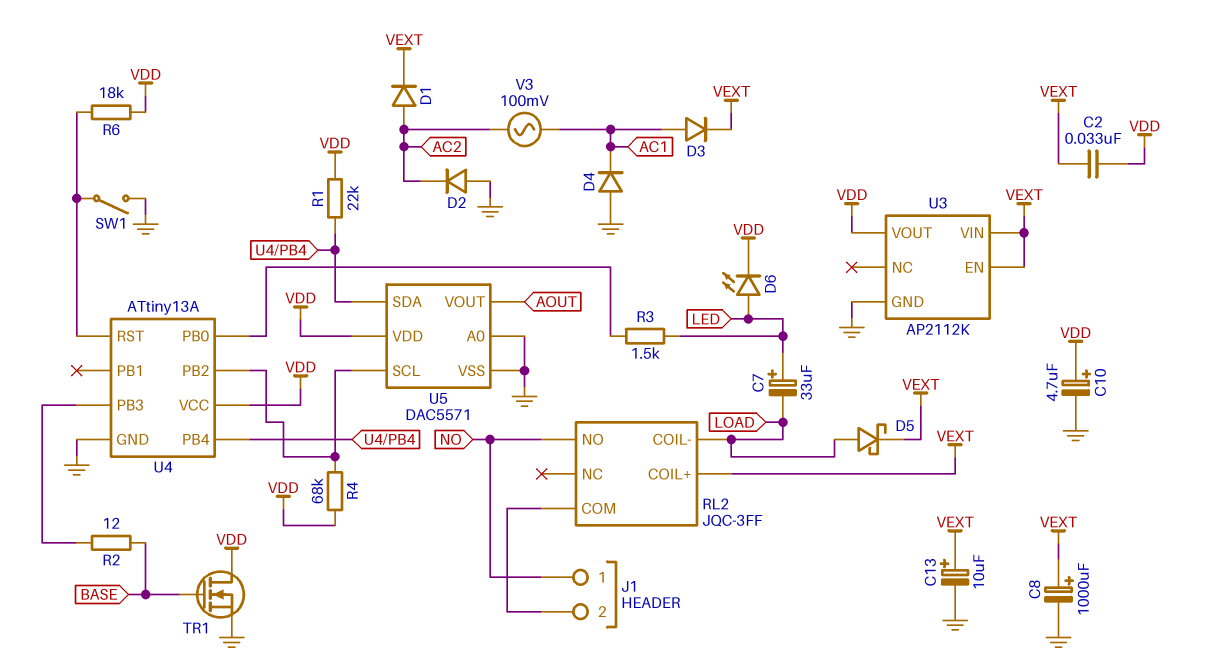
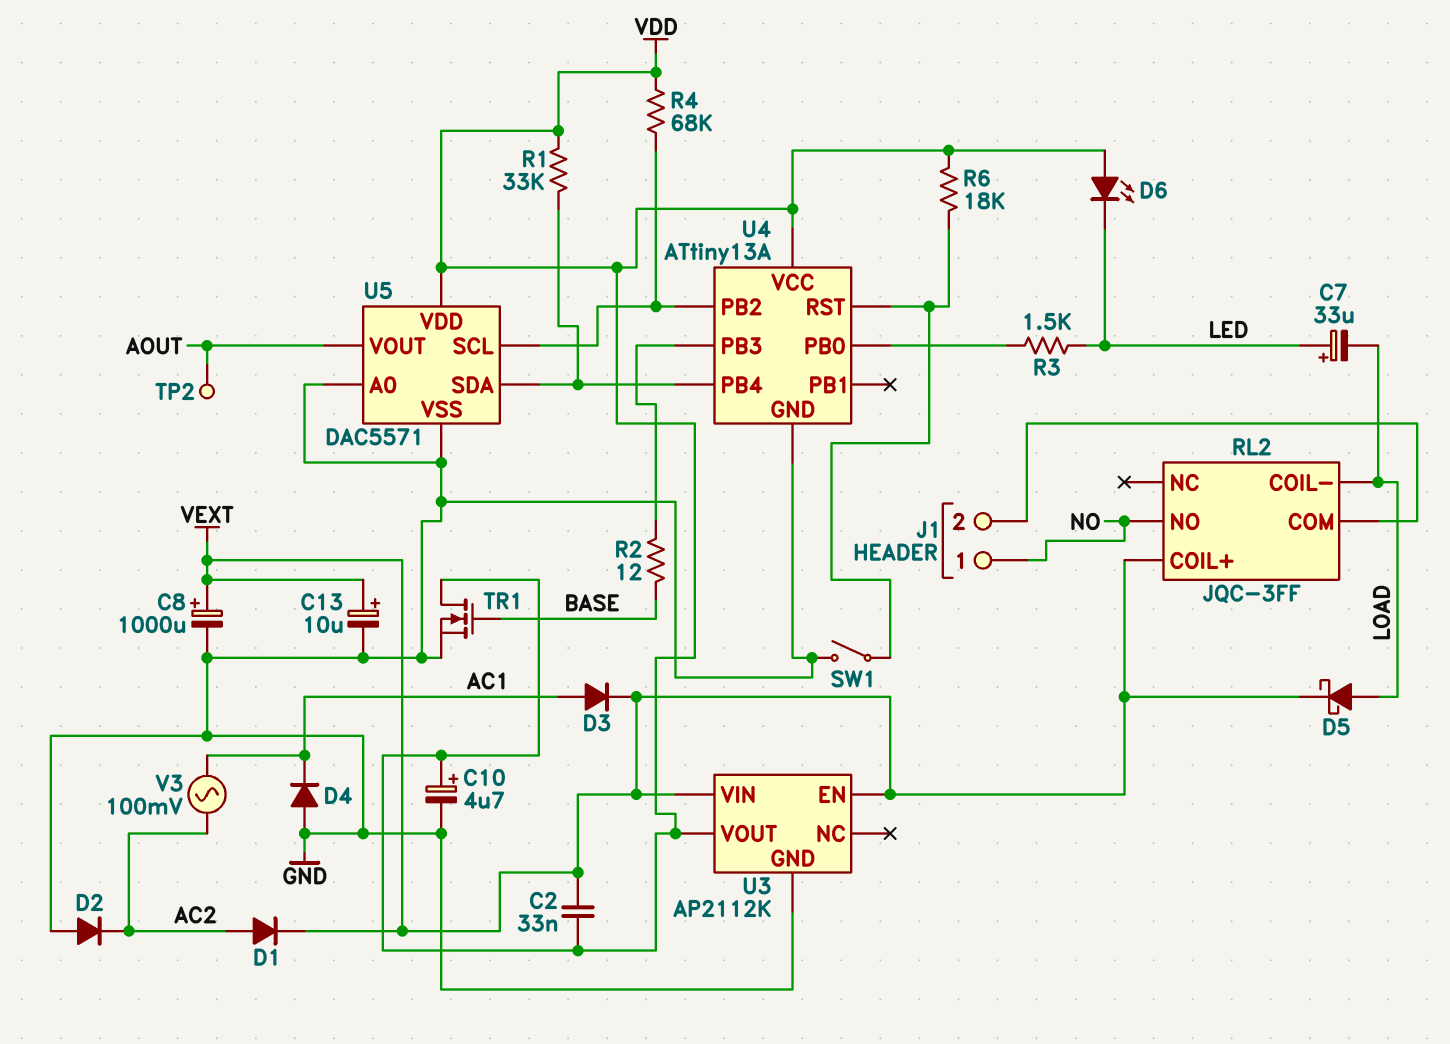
D6: LED (A LED, K VDD) -> LED (A VDD, K LED)
R1: 22k (U4/PB4, VDD) -> 33k (U4/PB4, VDD)
TP2: none -> test point (AOUT)

